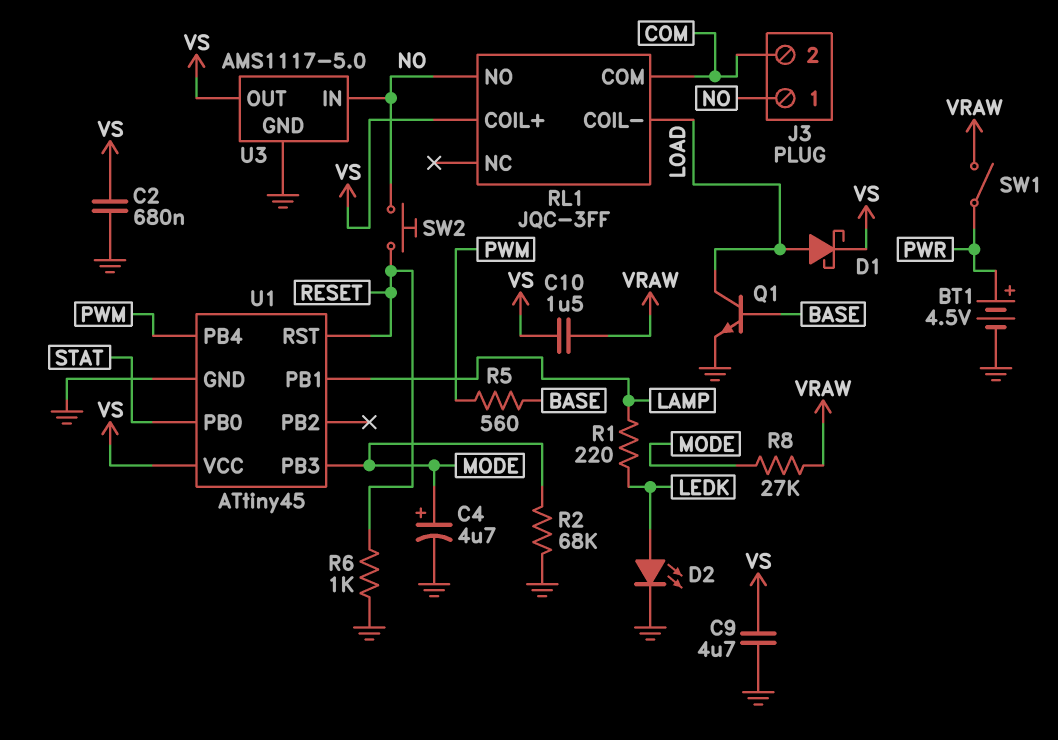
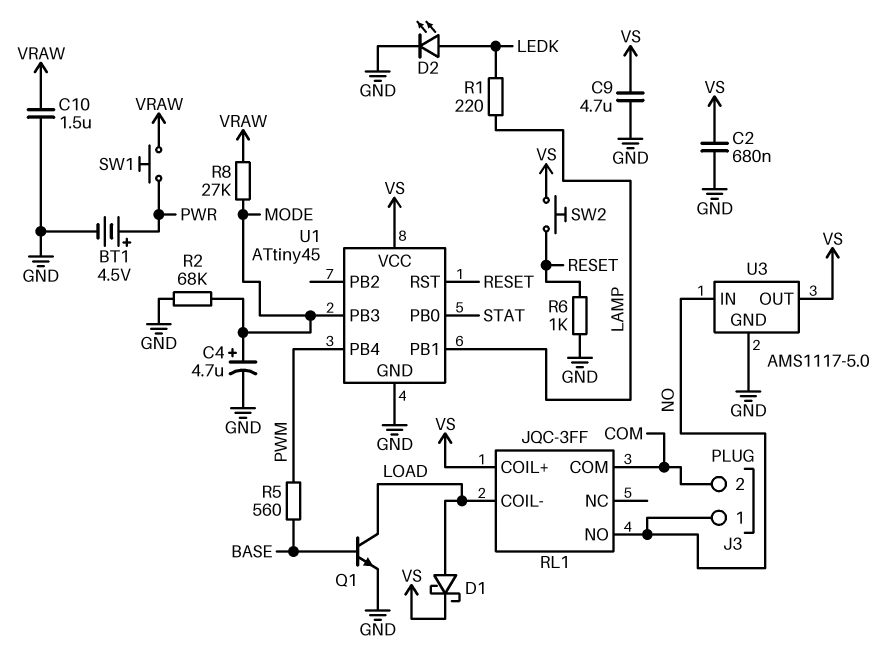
C10: 1.5uF (VRAW, VS) -> 1.5uF (GND, VRAW)
SW1: switch (PWR, VRAW) -> button (PWR, VRAW)
SW2: button (NO, RESET) -> button (RESET, VS)

